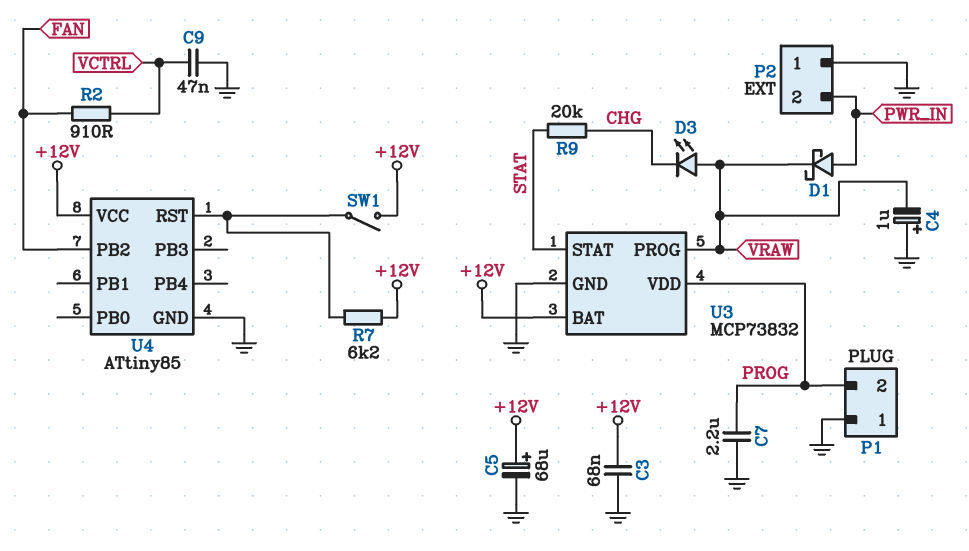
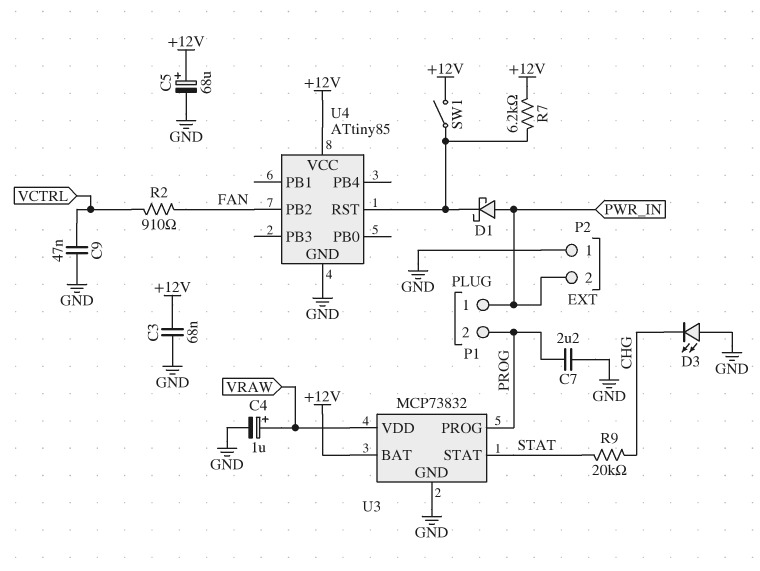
C4: 1uF (plus GND, minus VRAW) -> 1uF (plus VRAW, minus GND)
D1: schottky (A PWR_IN, K VRAW) -> schottky (A PWR_IN, K U4/RST)
D3: LED (A VRAW, K CHG) -> LED (A GND, K CHG)
P1 pin 1: GND -> PWR_IN
U3 pin PROG: VRAW -> PROG
U3 pin VDD: PROG -> VRAW

